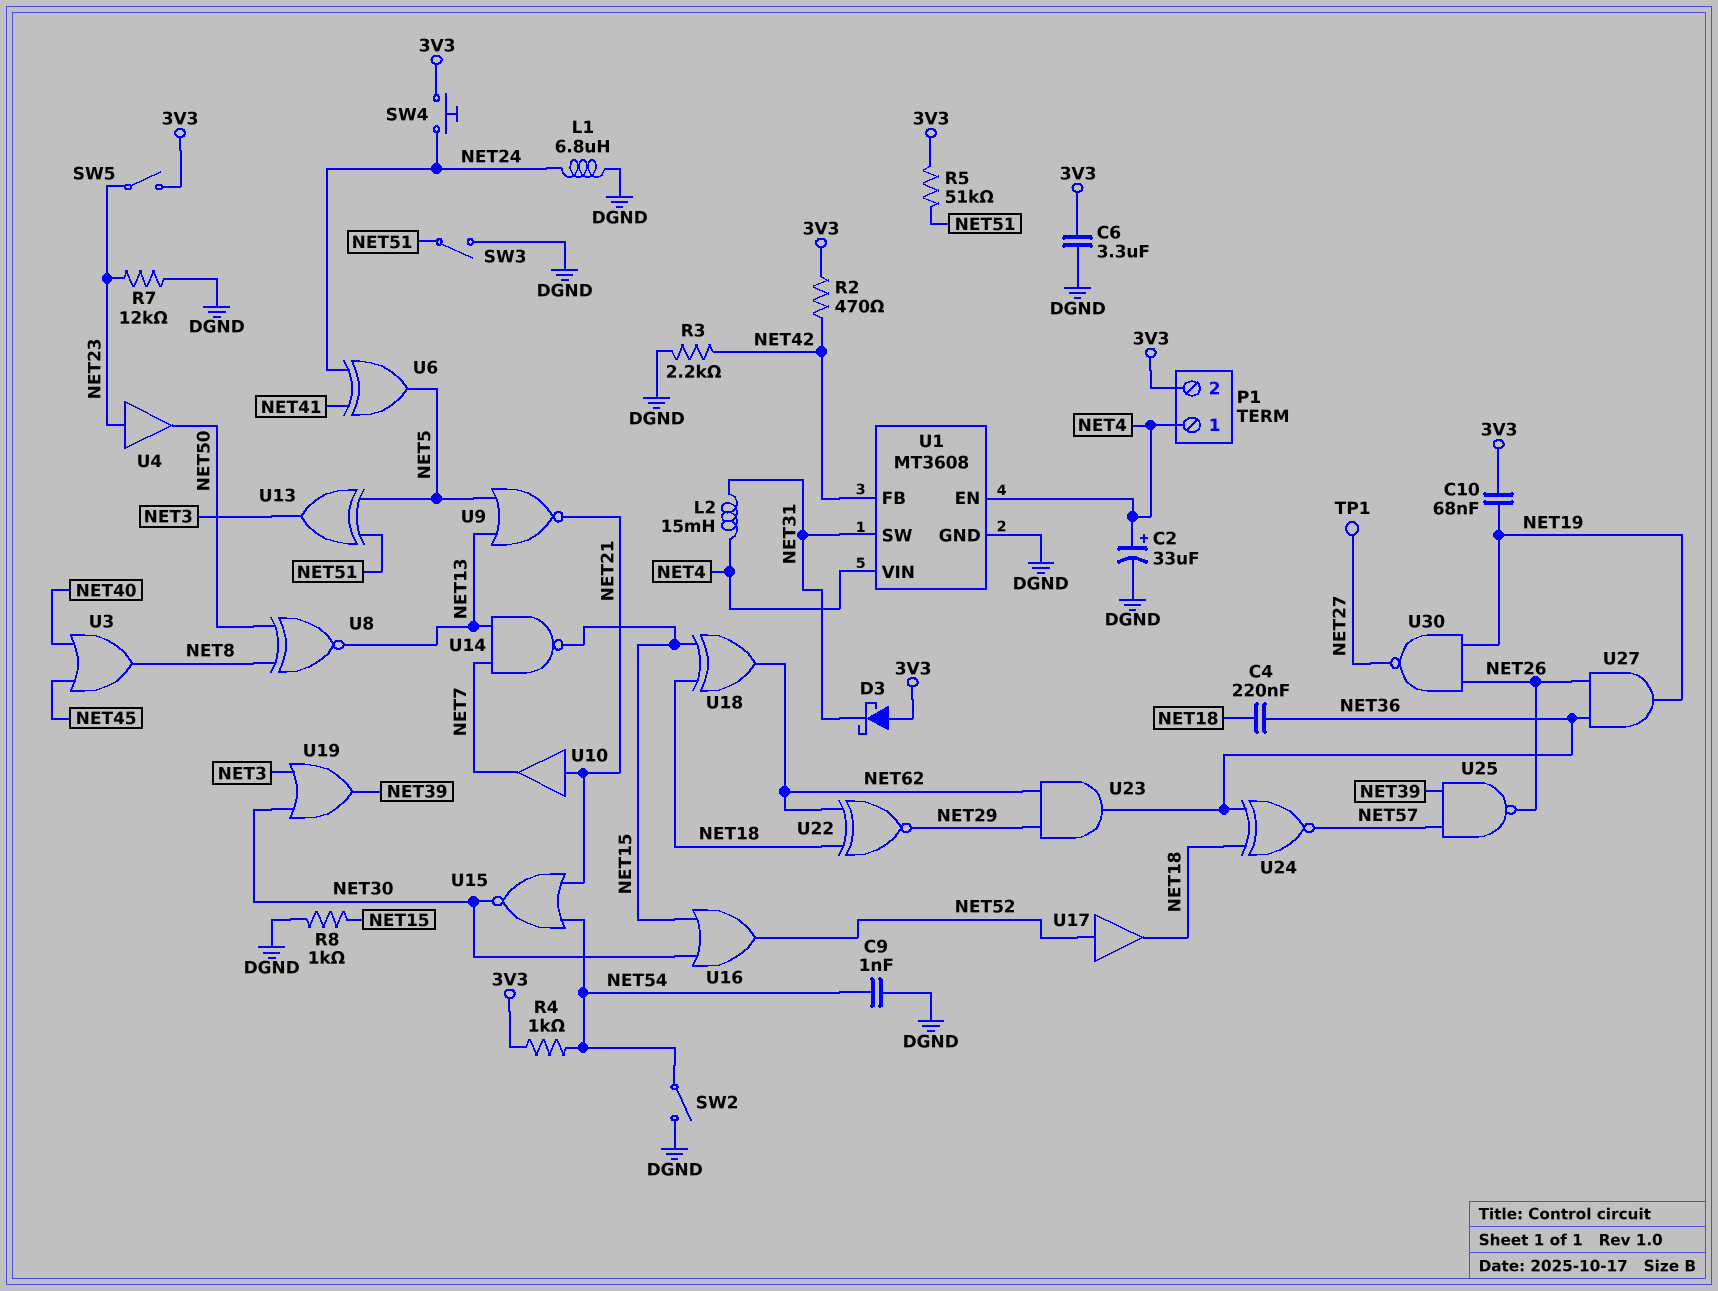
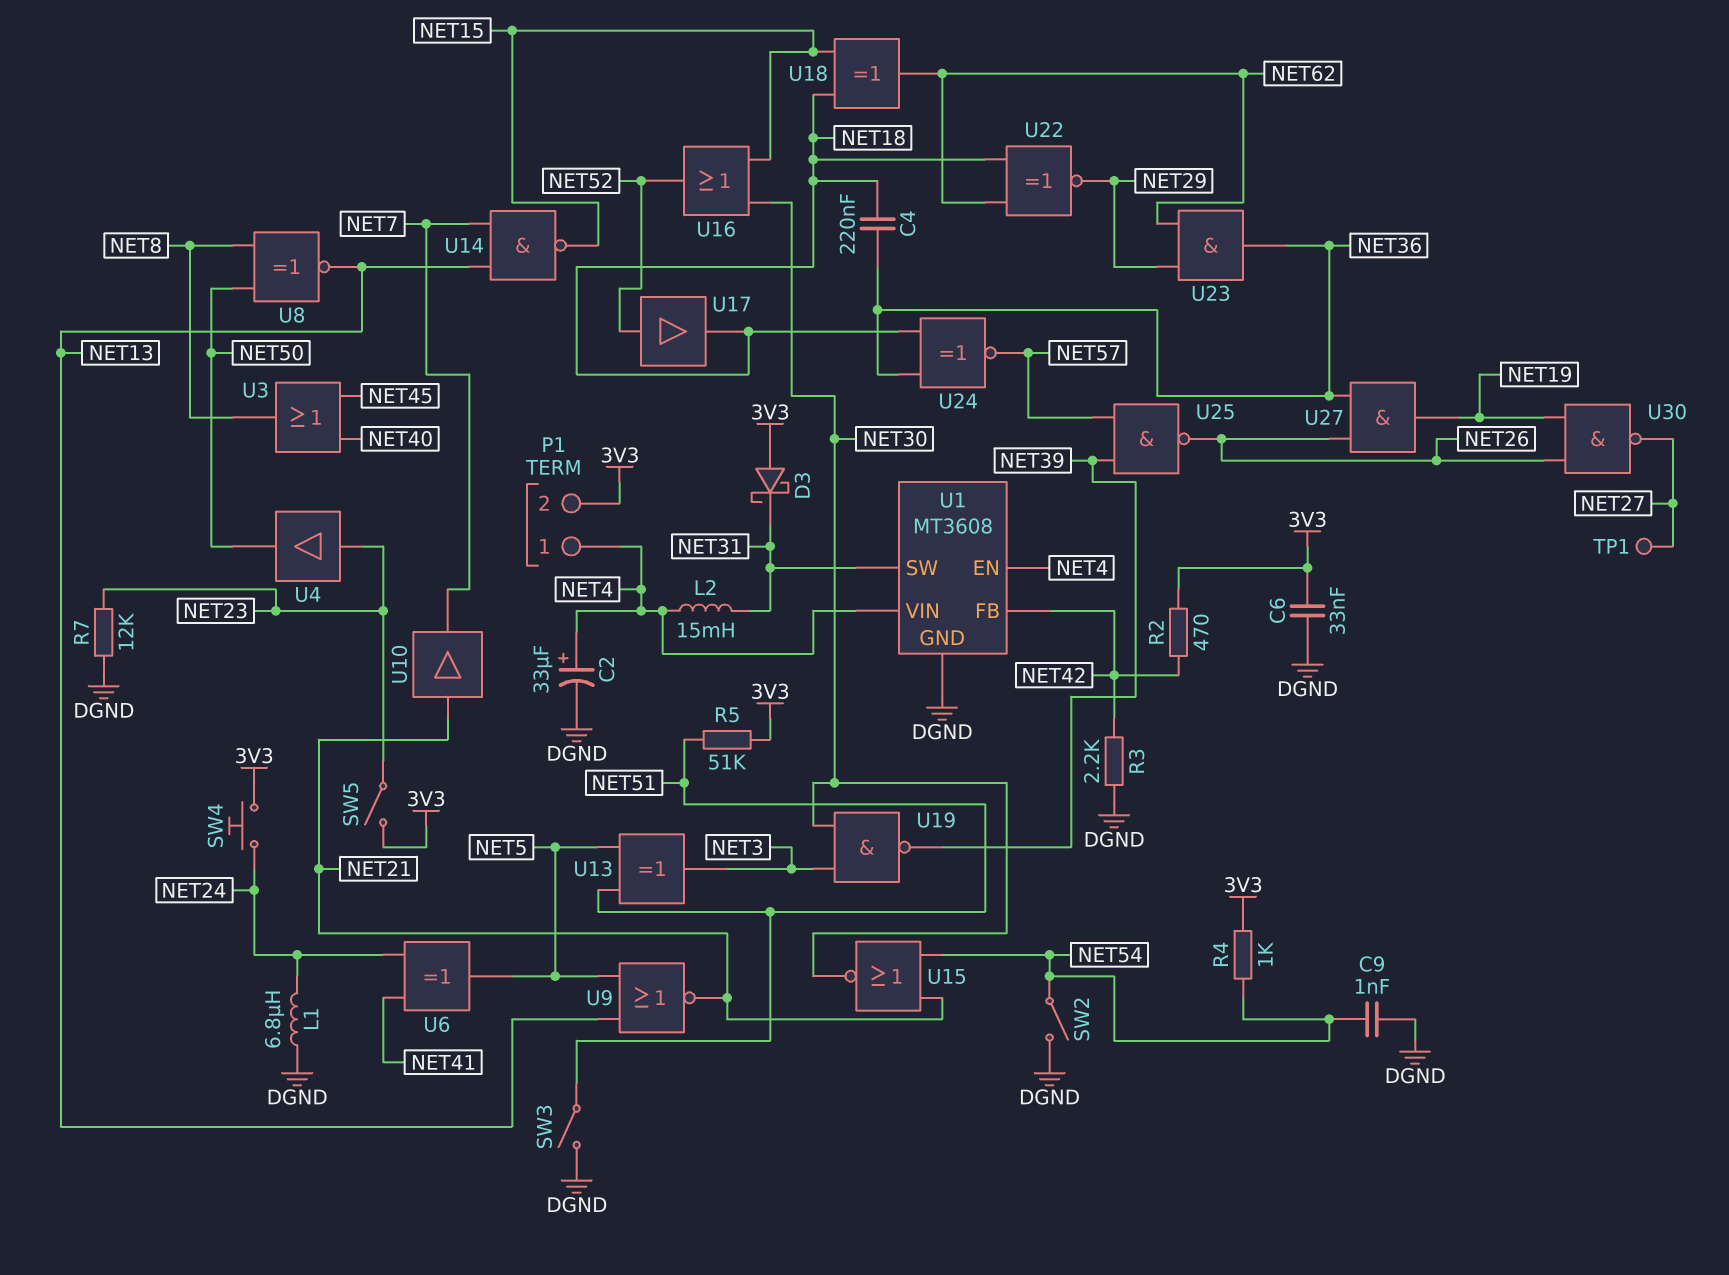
C6: 3.3uF (3V3, DGND) -> 33nF (3V3, DGND)
C10: 68nF (3V3, NET19) -> none
R8: 1k (DGND, NET15) -> none
U19: OR (in NET3, in NET30, out NET39) -> NAND (in NET3, in NET30, out NET39)

